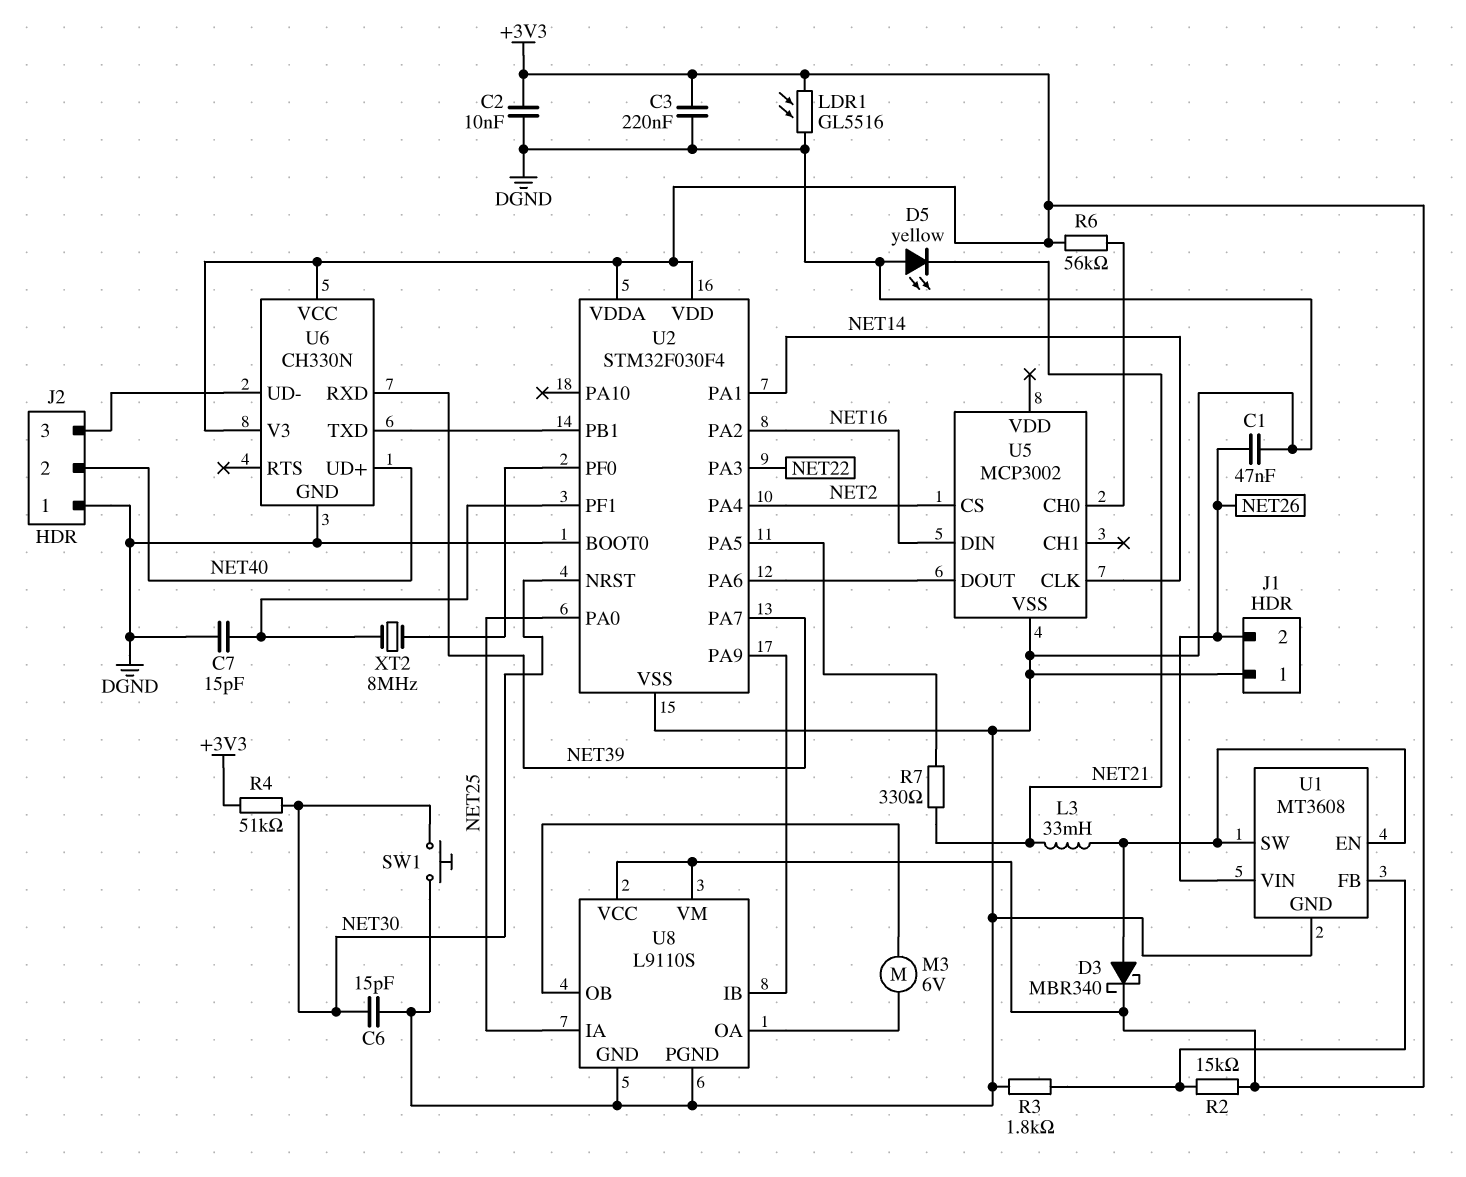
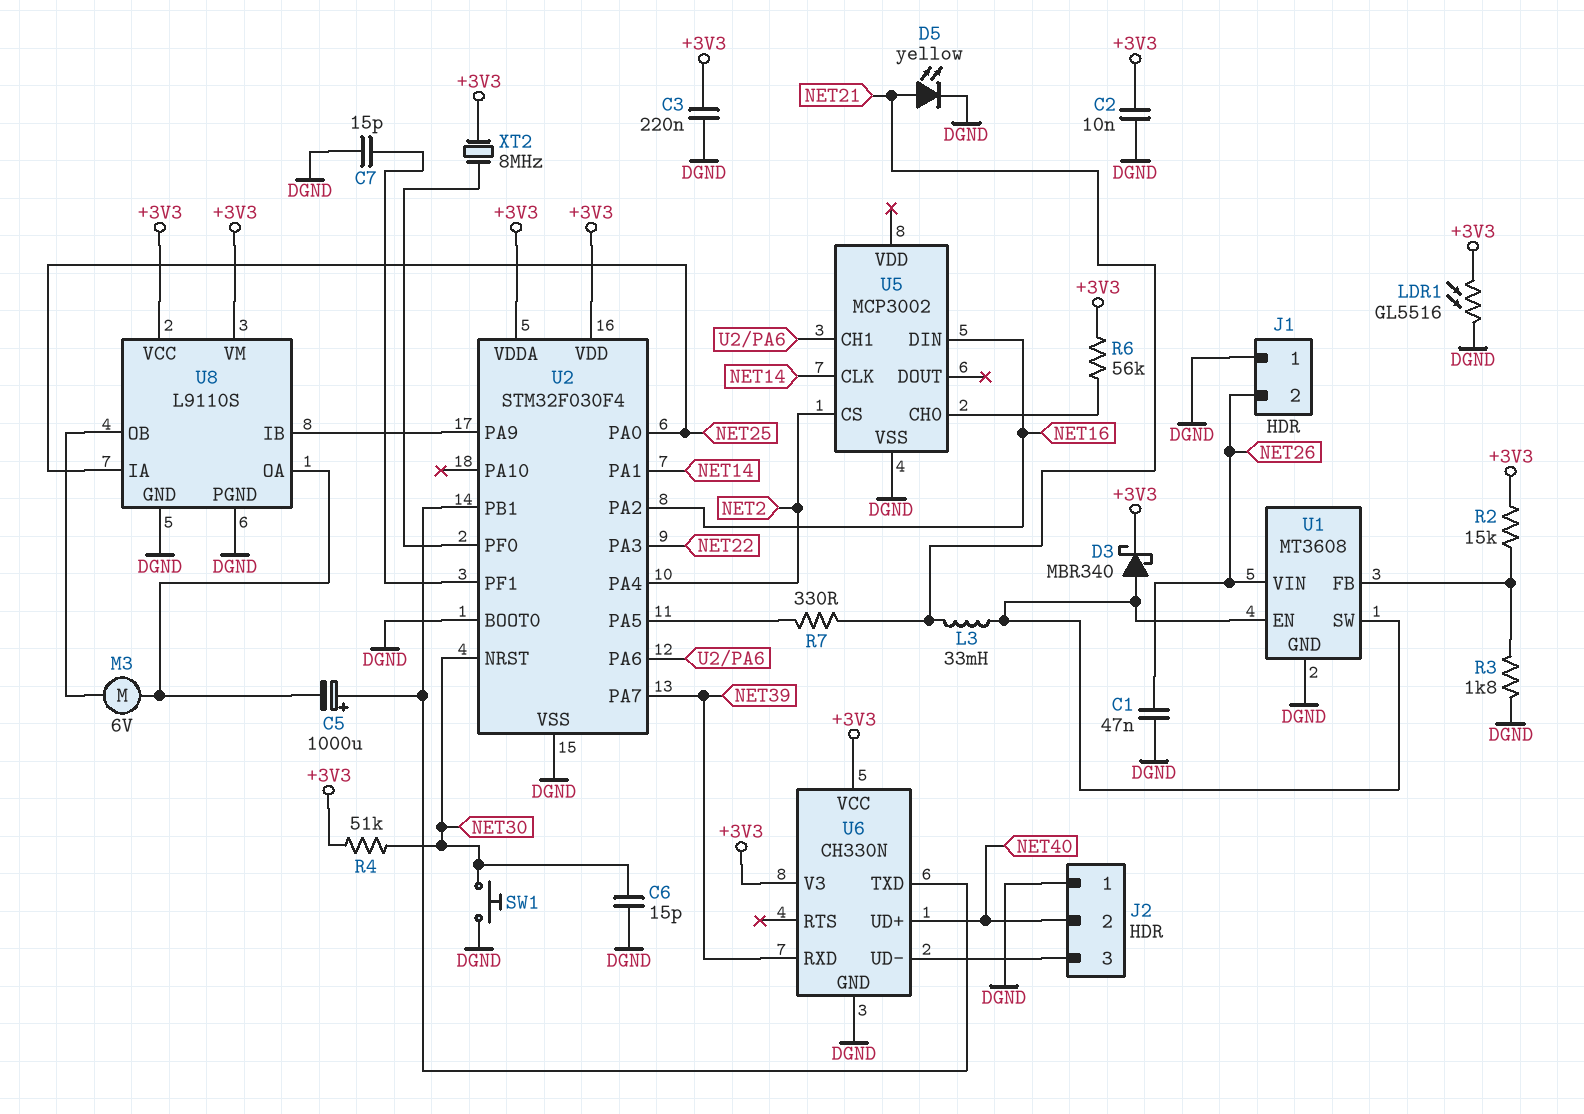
C5: none -> 1000uF (plus U2/PB1, minus U8/OA)
D5: LED yellow (A DGND, K NET21) -> LED yellow (A NET21, K DGND)
U5 pin CH1: none -> U2/PA6
U5 pin DOUT: U2/PA6 -> none
XT2: 8MHz (U2/PF0, U2/PF1) -> 8MHz (+3V3, U2/PF0)

